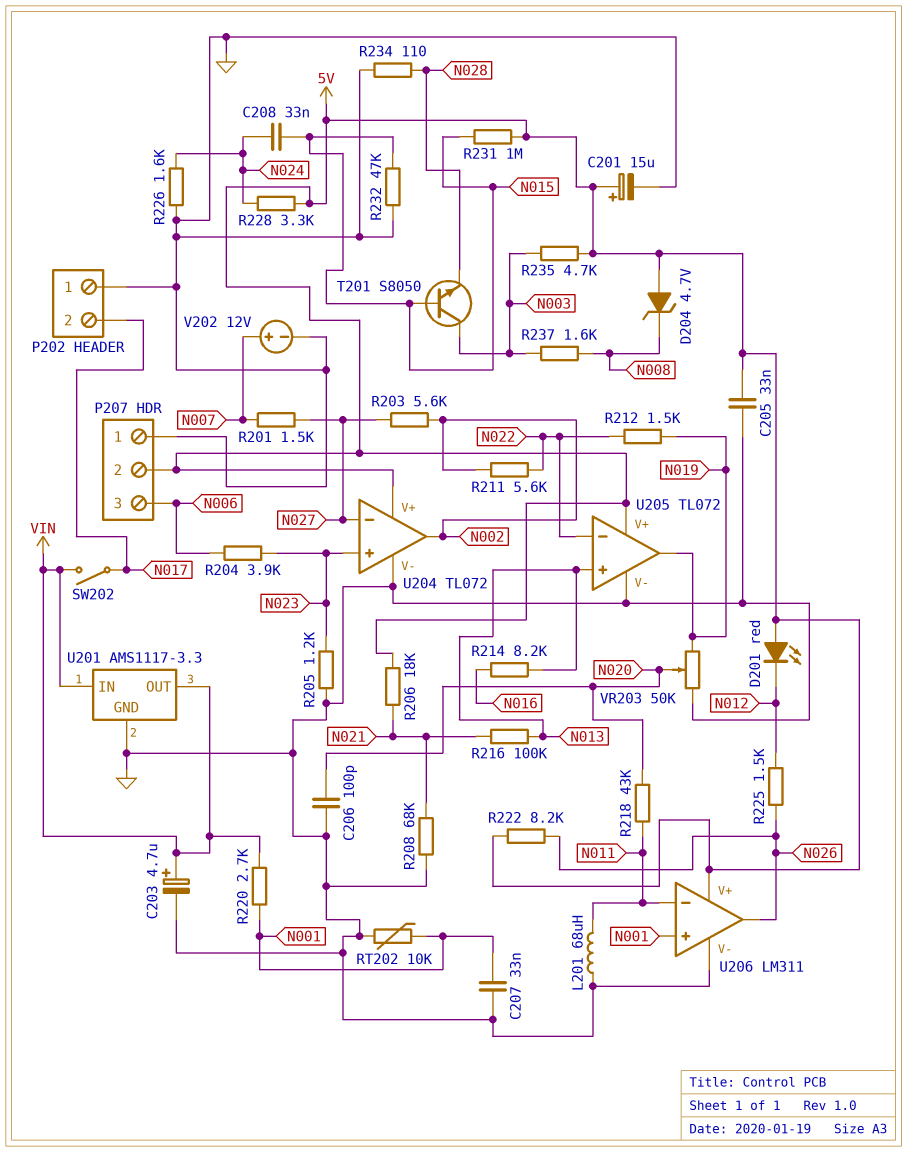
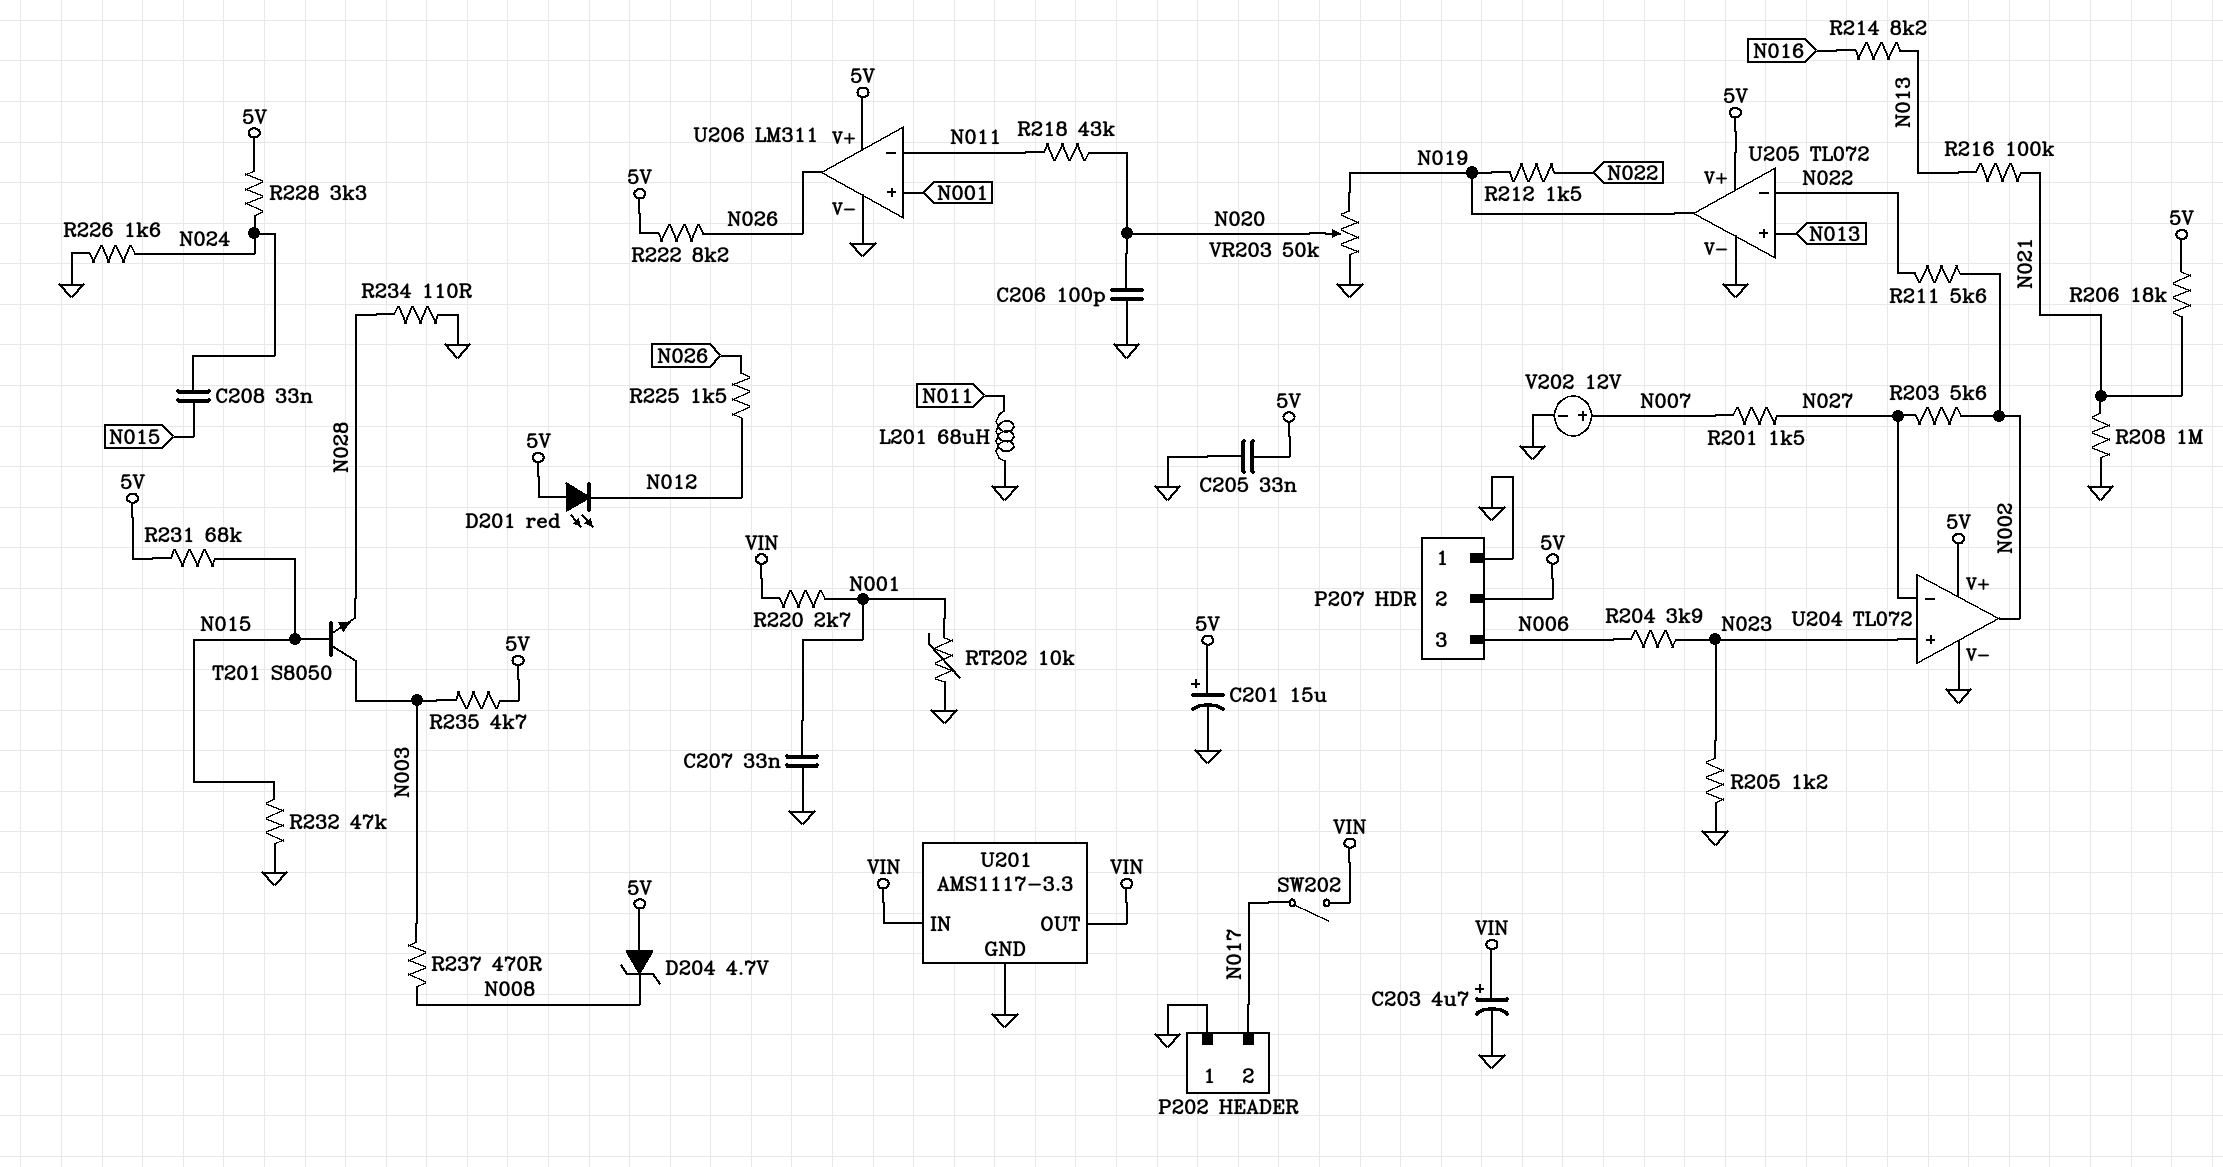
R208: 68k (GND, N021) -> 1M (GND, N021)
R231: 1M (5V, N015) -> 68k (5V, N015)
R237: 1.6k (N003, N008) -> 470 (N003, N008)

